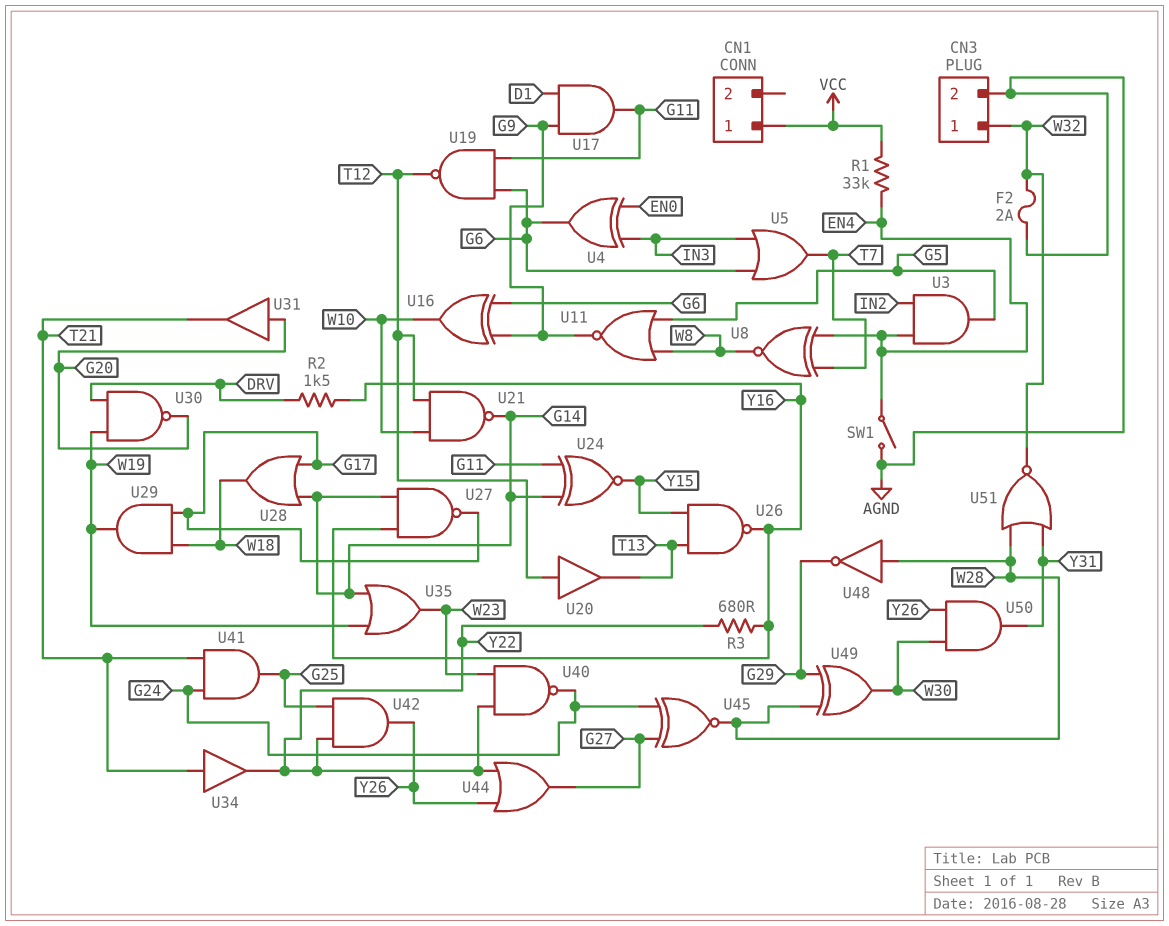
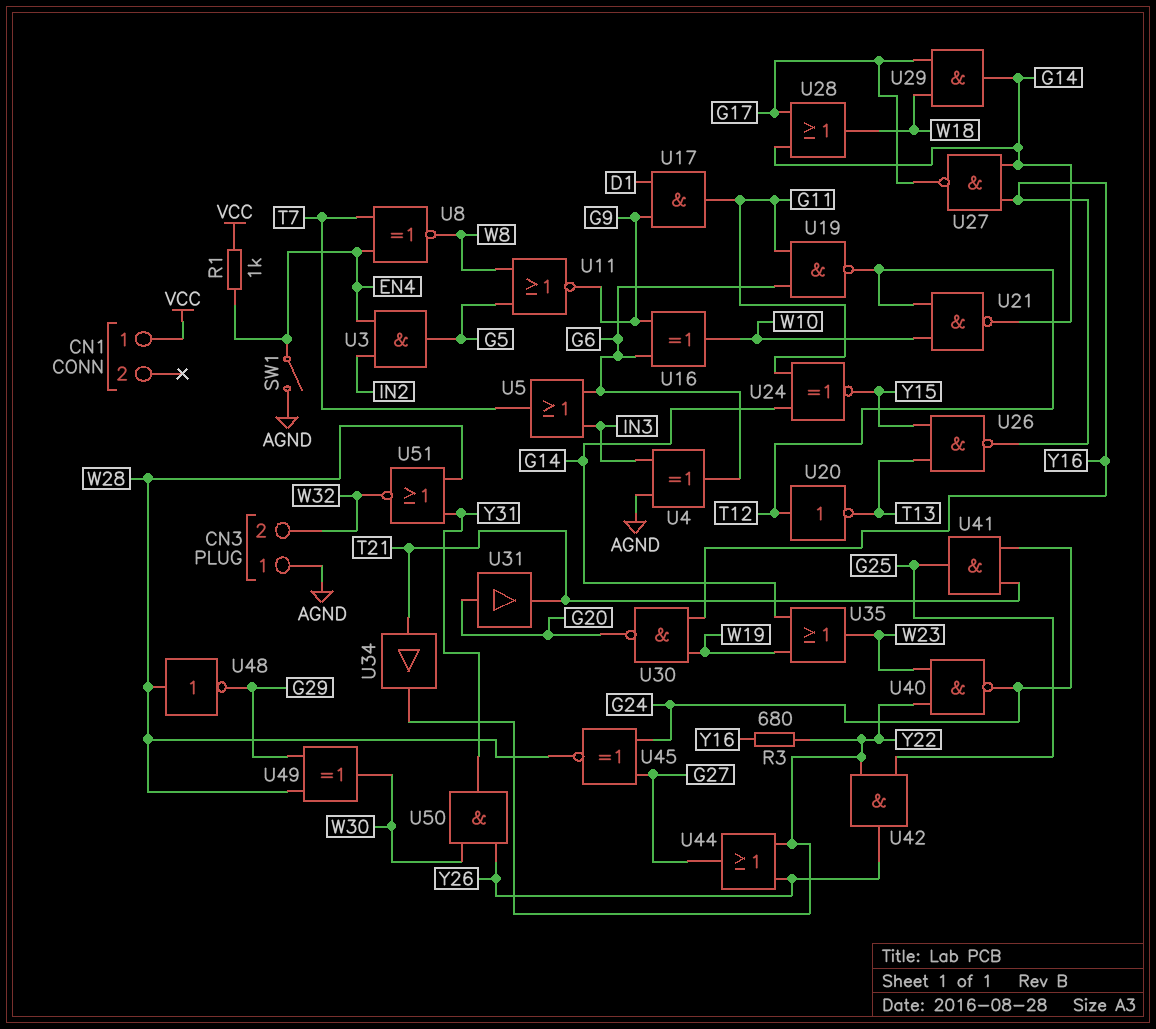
CN3 pin 1: W32 -> AGND
CN3 pin 2: AGND -> W32
F2: 2A (AGND, W32) -> none
R1: 33k (EN4, VCC) -> 1k (EN4, VCC)
R2: 1.5k (DRV, Y16) -> none
U4: XOR (in EN0, in IN3, out G6) -> XOR (in AGND, in IN3, out G6)
U20: buffer (in T12, out T13) -> NOT (in T12, out T13)
U29: AND (in G17, in W18, out W19) -> AND (in G17, in W18, out G14)
U30: NAND (in DRV, in W19, out G20) -> NAND (in W19, in Y16, out G20)

